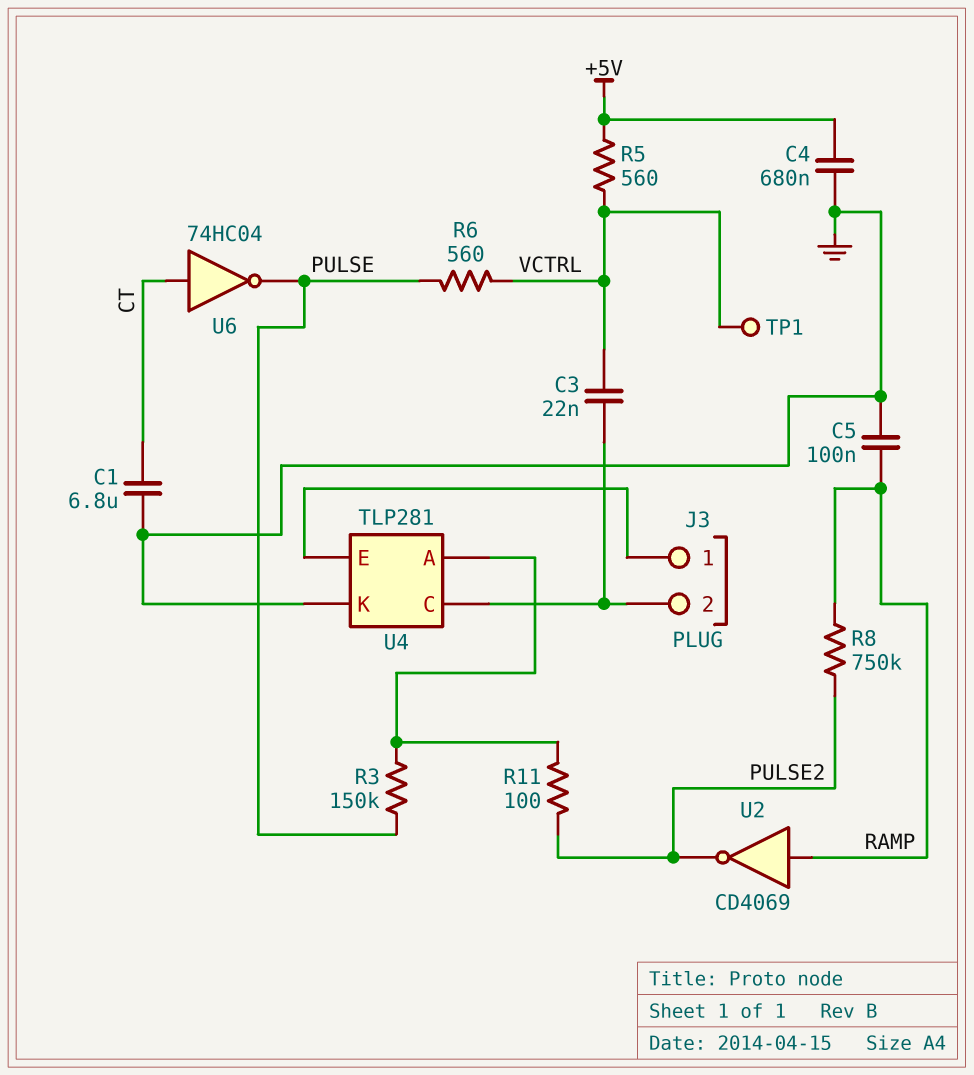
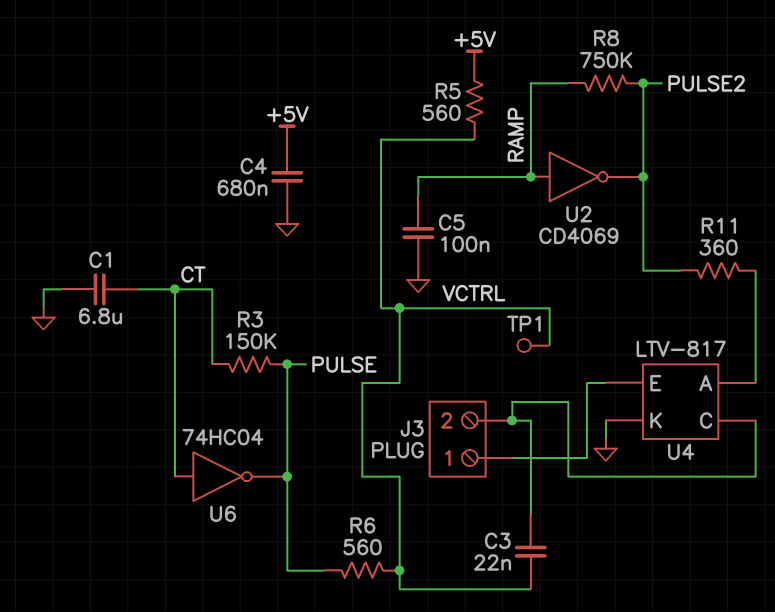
R3: 150k (PULSE, U4/A) -> 150k (CT, PULSE)
R11: 100 (PULSE2, U4/A) -> 360 (PULSE2, U4/A)
U4: TLP281 -> LTV-817

